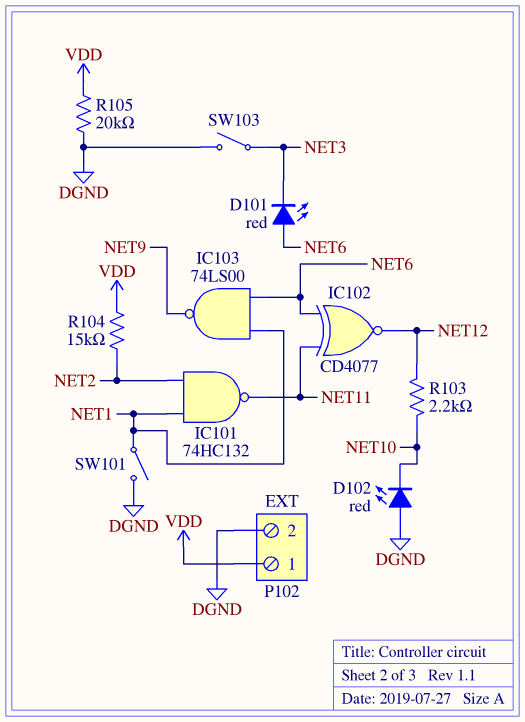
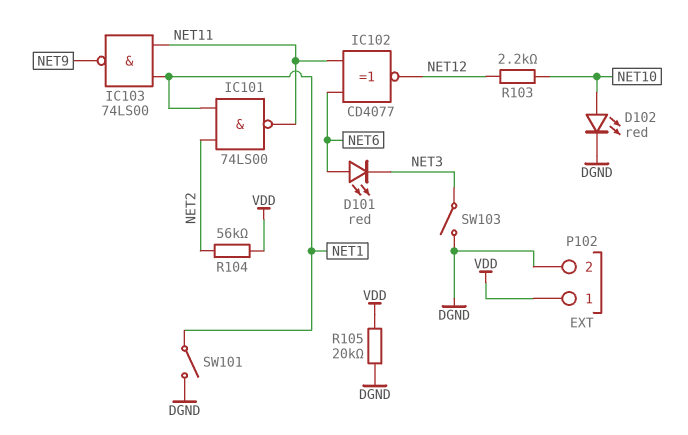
D102: LED red (A DGND, K NET10) -> LED red (A NET10, K DGND)
IC101: NAND 74HC132 (in NET1, in NET2, out NET11) -> NAND 74LS00 (in NET1, in NET2, out NET11)
IC103: NAND 74LS00 (in NET1, in NET6, out NET9) -> NAND 74LS00 (in NET1, in NET11, out NET9)
R104: 15k (NET2, VDD) -> 56k (NET2, VDD)

